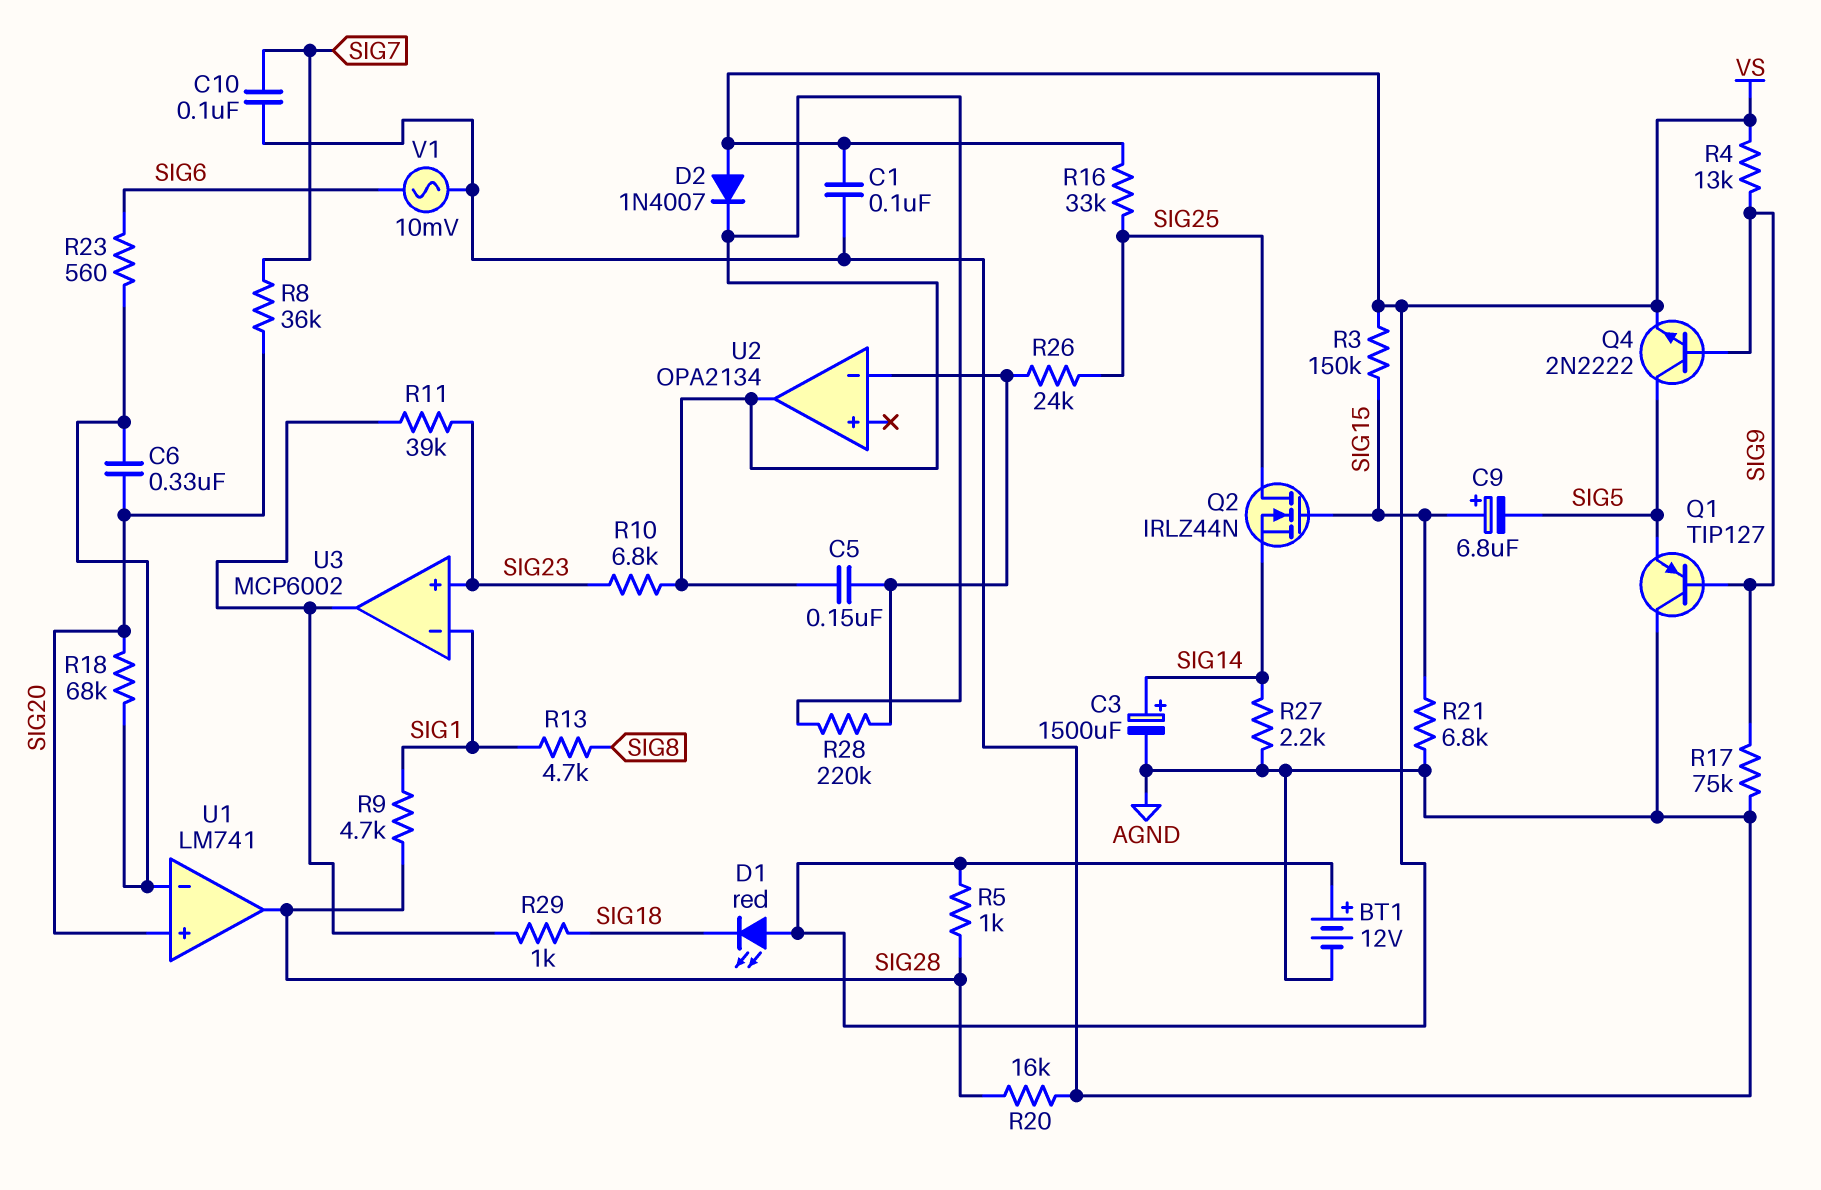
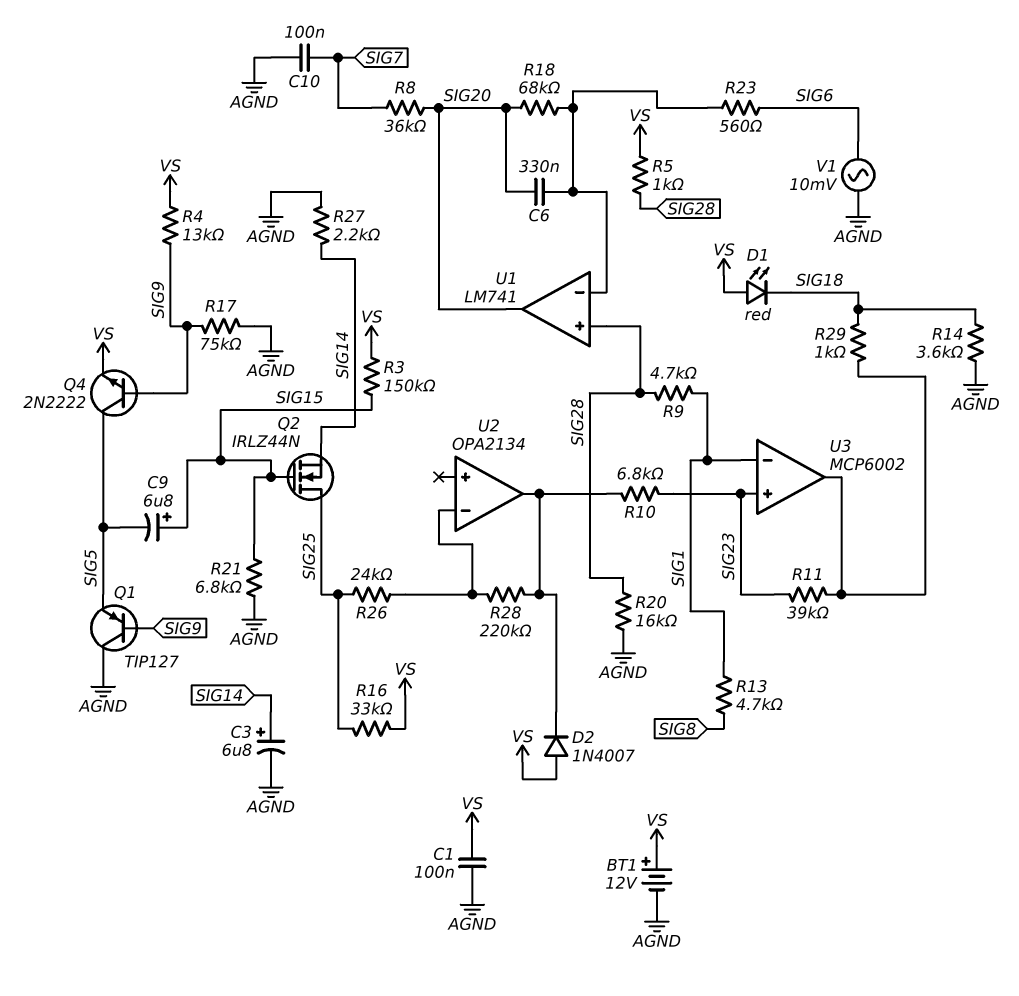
C3: 1500uF (plus SIG14, minus AGND) -> 6.8uF (plus SIG14, minus AGND)
C5: 150nF (U2/in-, U2/out) -> none
R14: none -> 3.6k (AGND, SIG18)
U1 pin in+: SIG20 -> SIG28
U1 pin out: SIG28 -> SIG20

